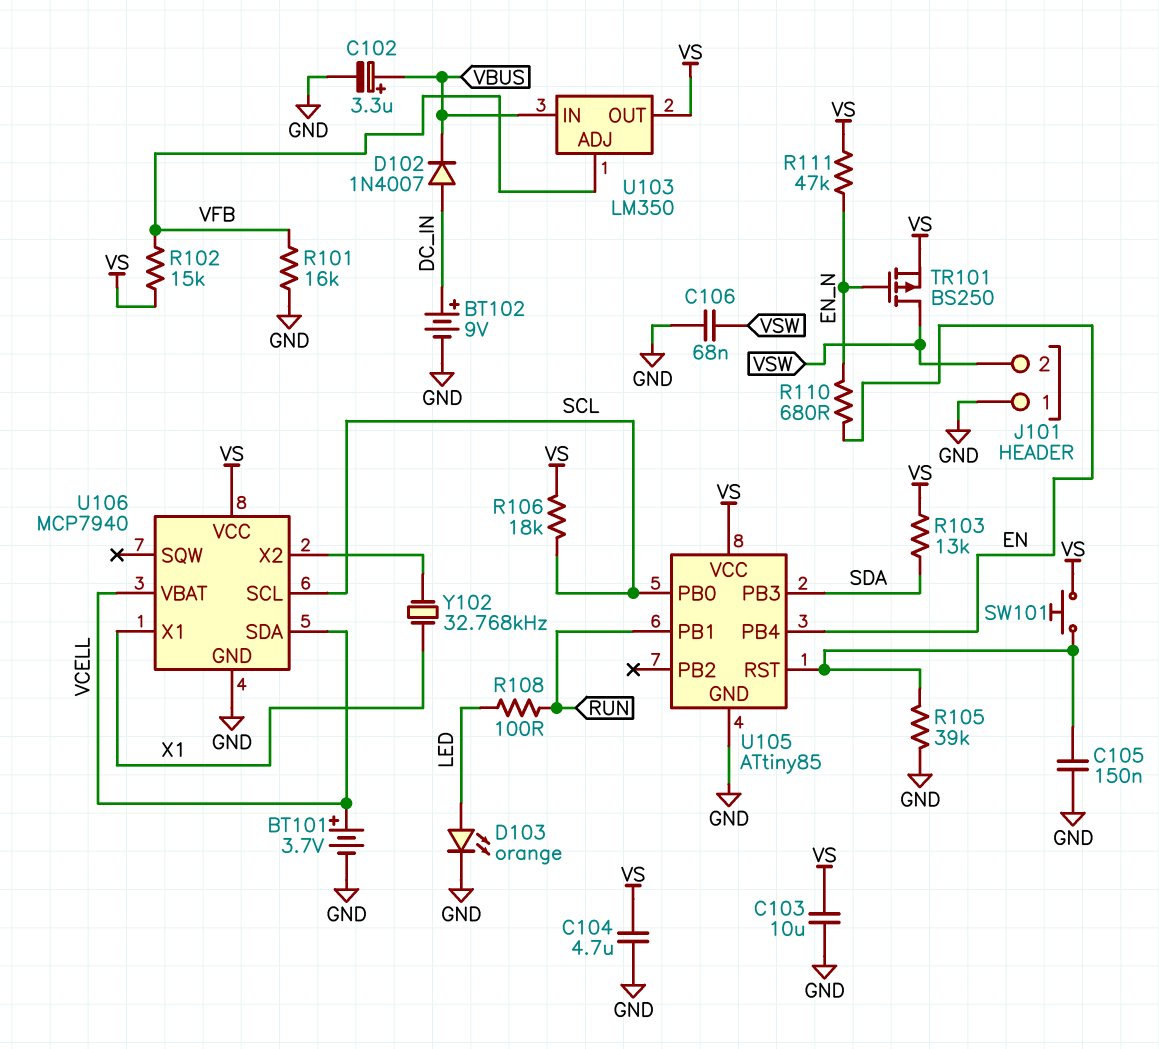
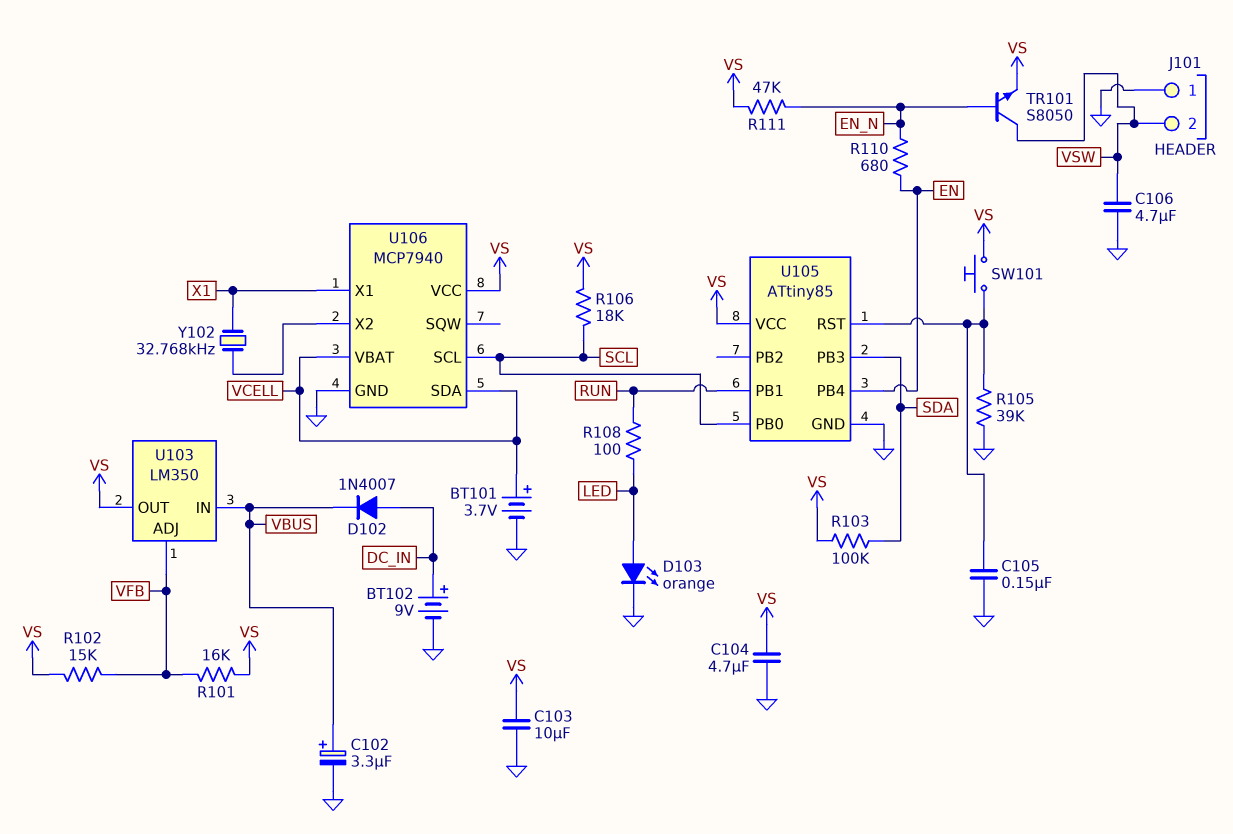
C106: 68nF (GND, VSW) -> 4.7uF (GND, VSW)
R101: 16k (GND, VFB) -> 16k (VFB, VS)
R103: 13k (SDA, VS) -> 100k (SDA, VS)
TR101: PMOS BS250 (G EN_N, D VSW, S VS) -> NPN S8050 (B EN_N, C VSW, E VS)

